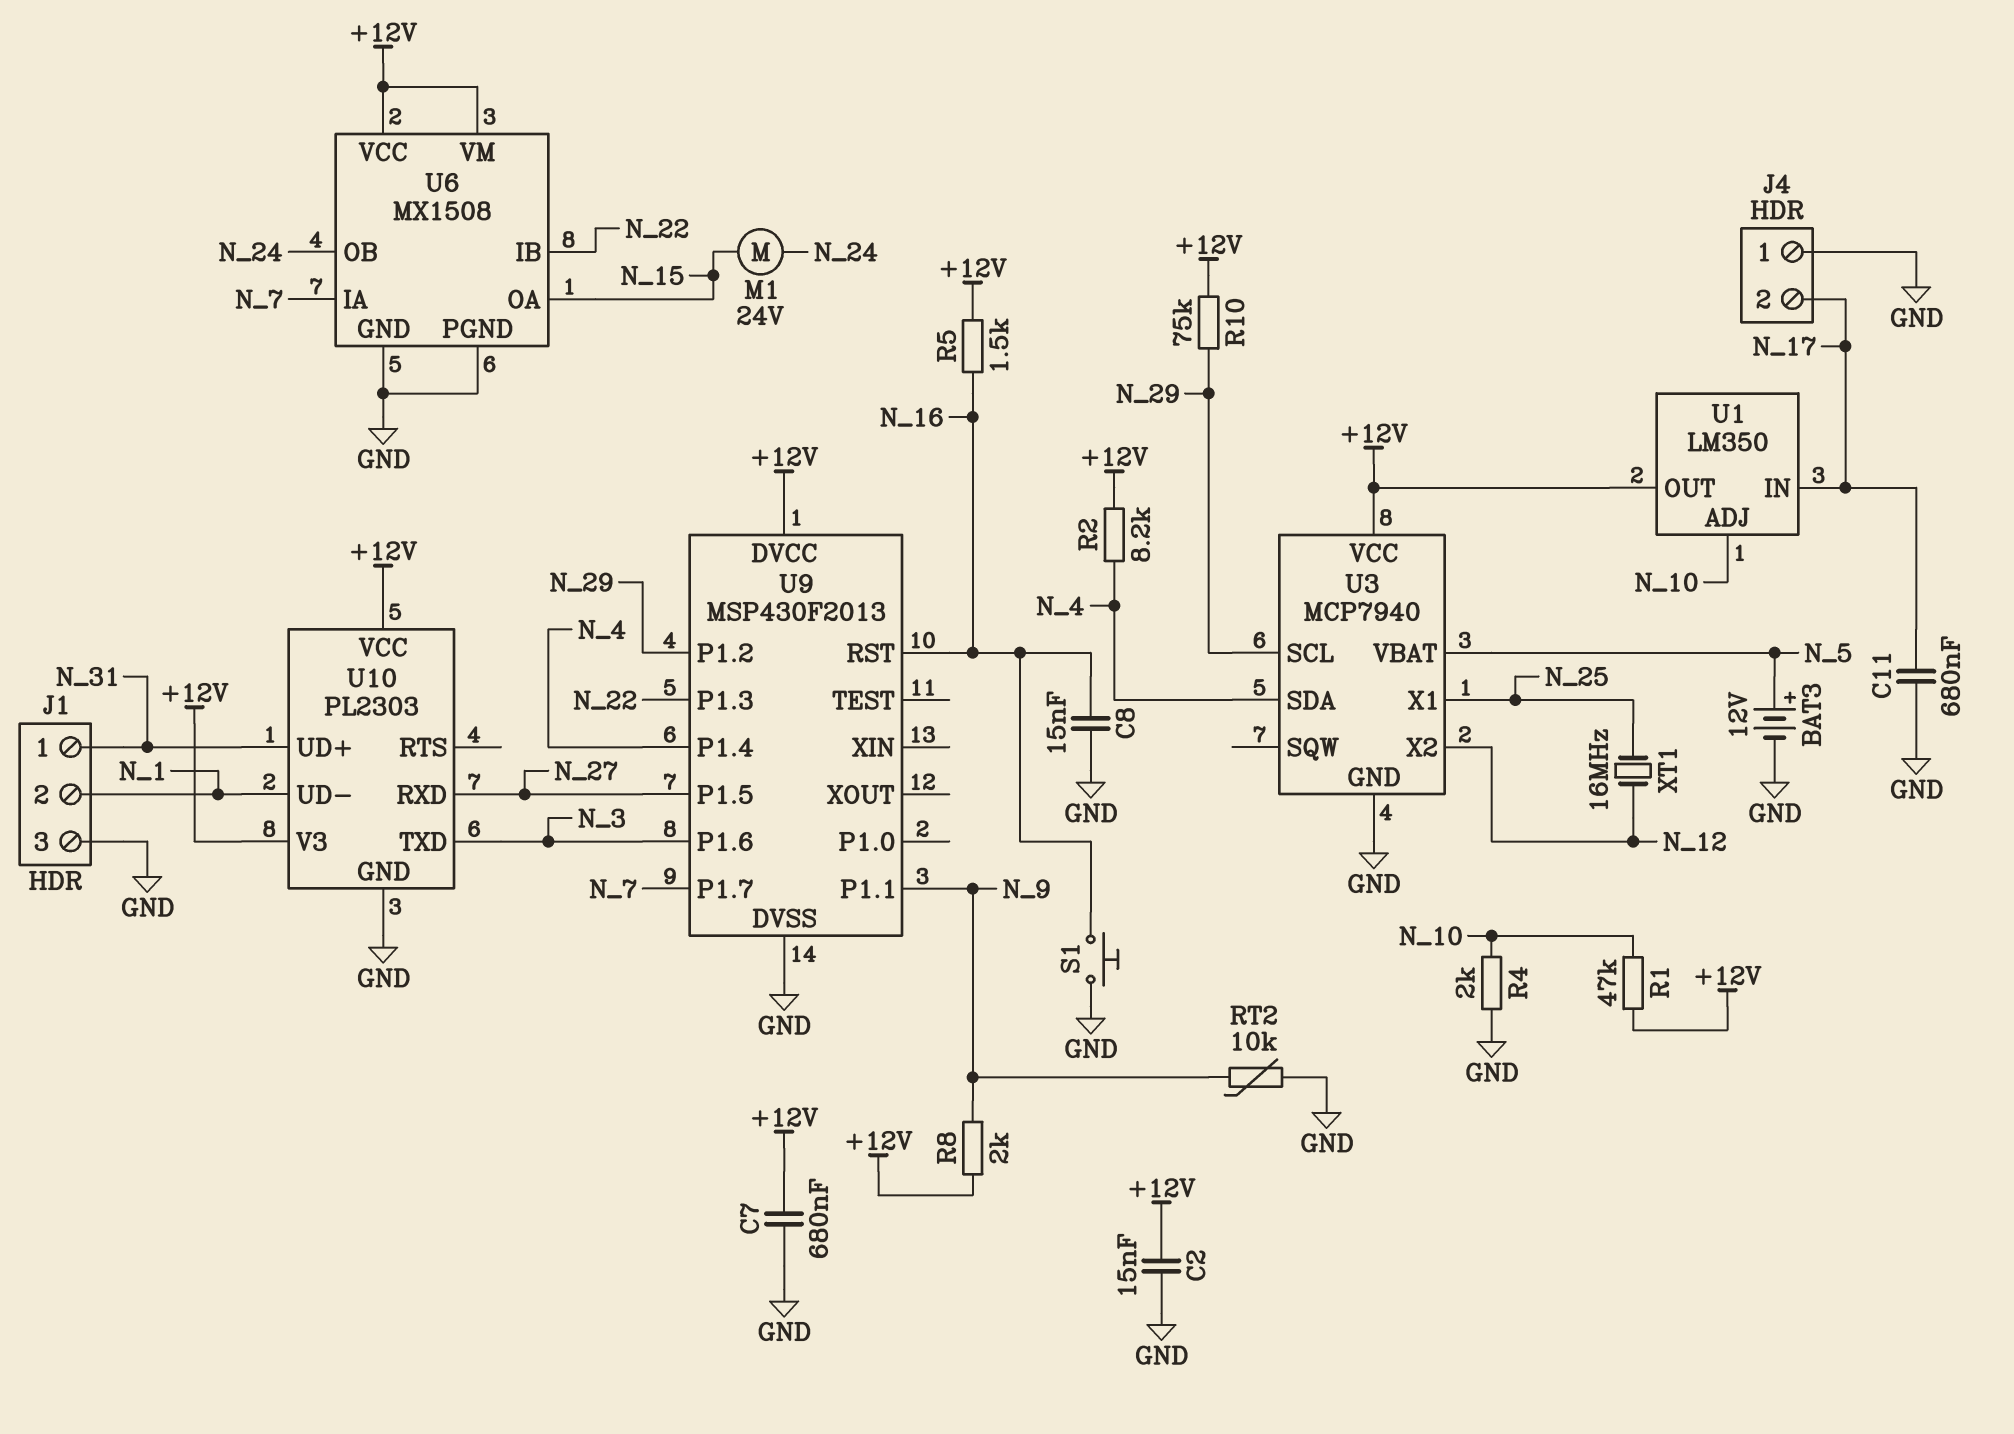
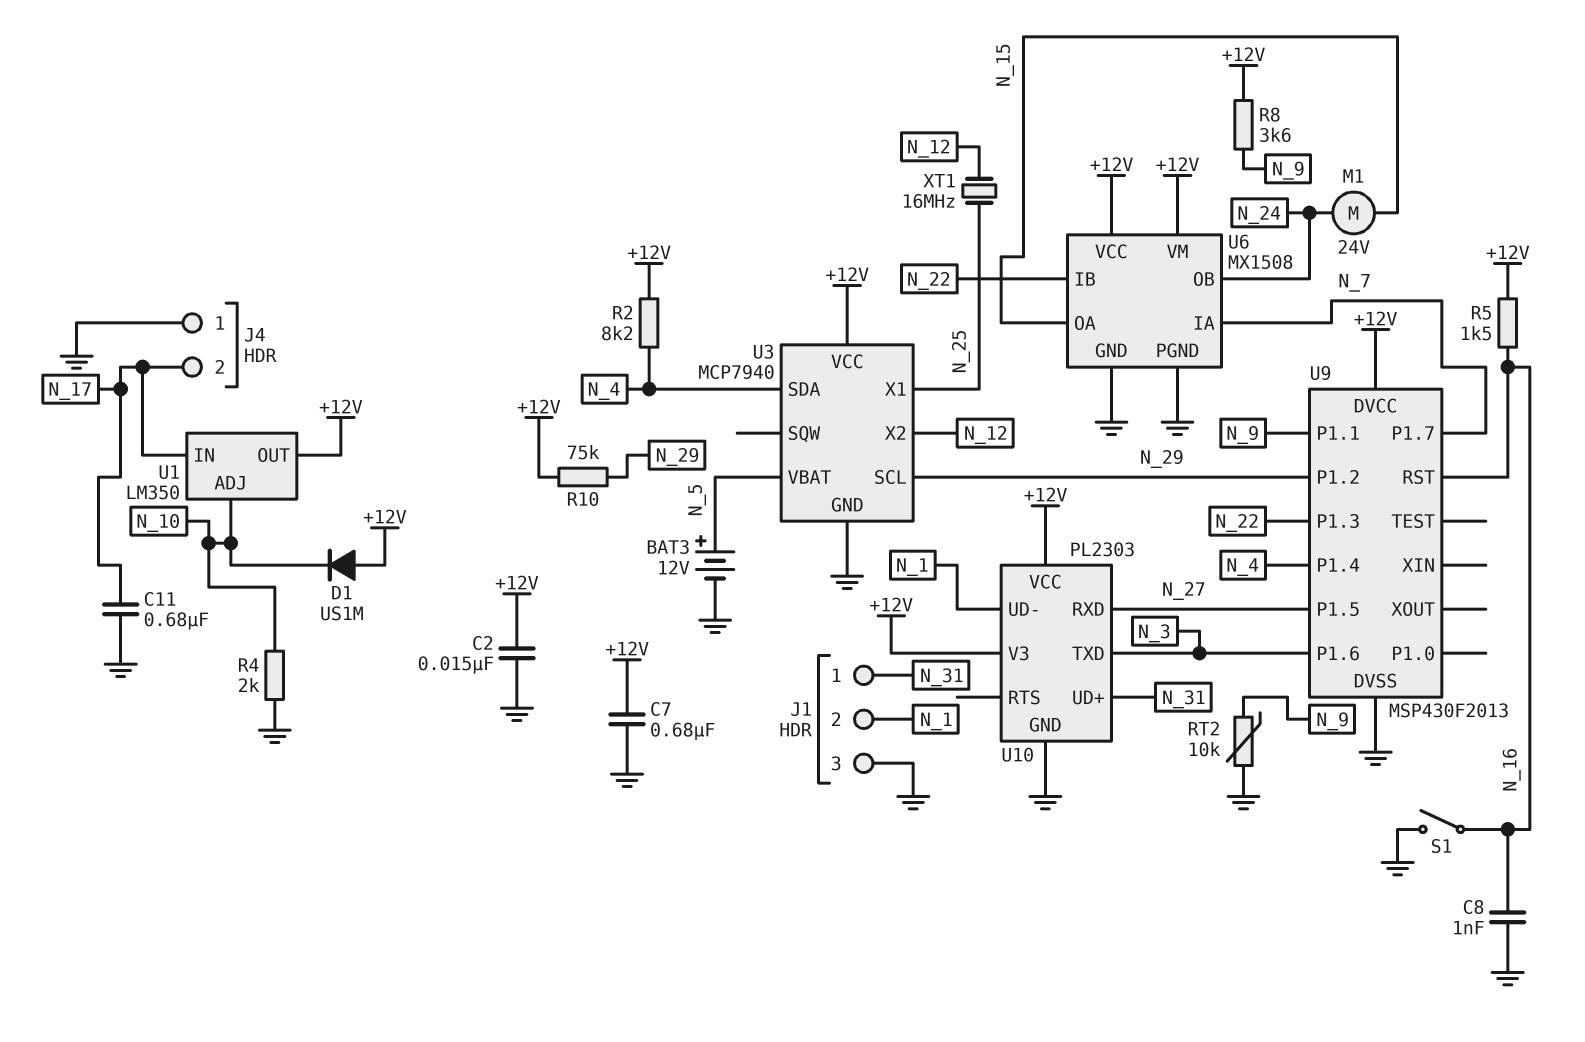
C8: 15nF (GND, N_16) -> 1nF (GND, N_16)
D1: none -> diode US1M (A +12V, K N_10)
R1: 47k (+12V, N_10) -> none
R8: 2k (+12V, N_9) -> 3.6k (+12V, N_9)
S1: button (GND, N_16) -> switch (GND, N_16)

